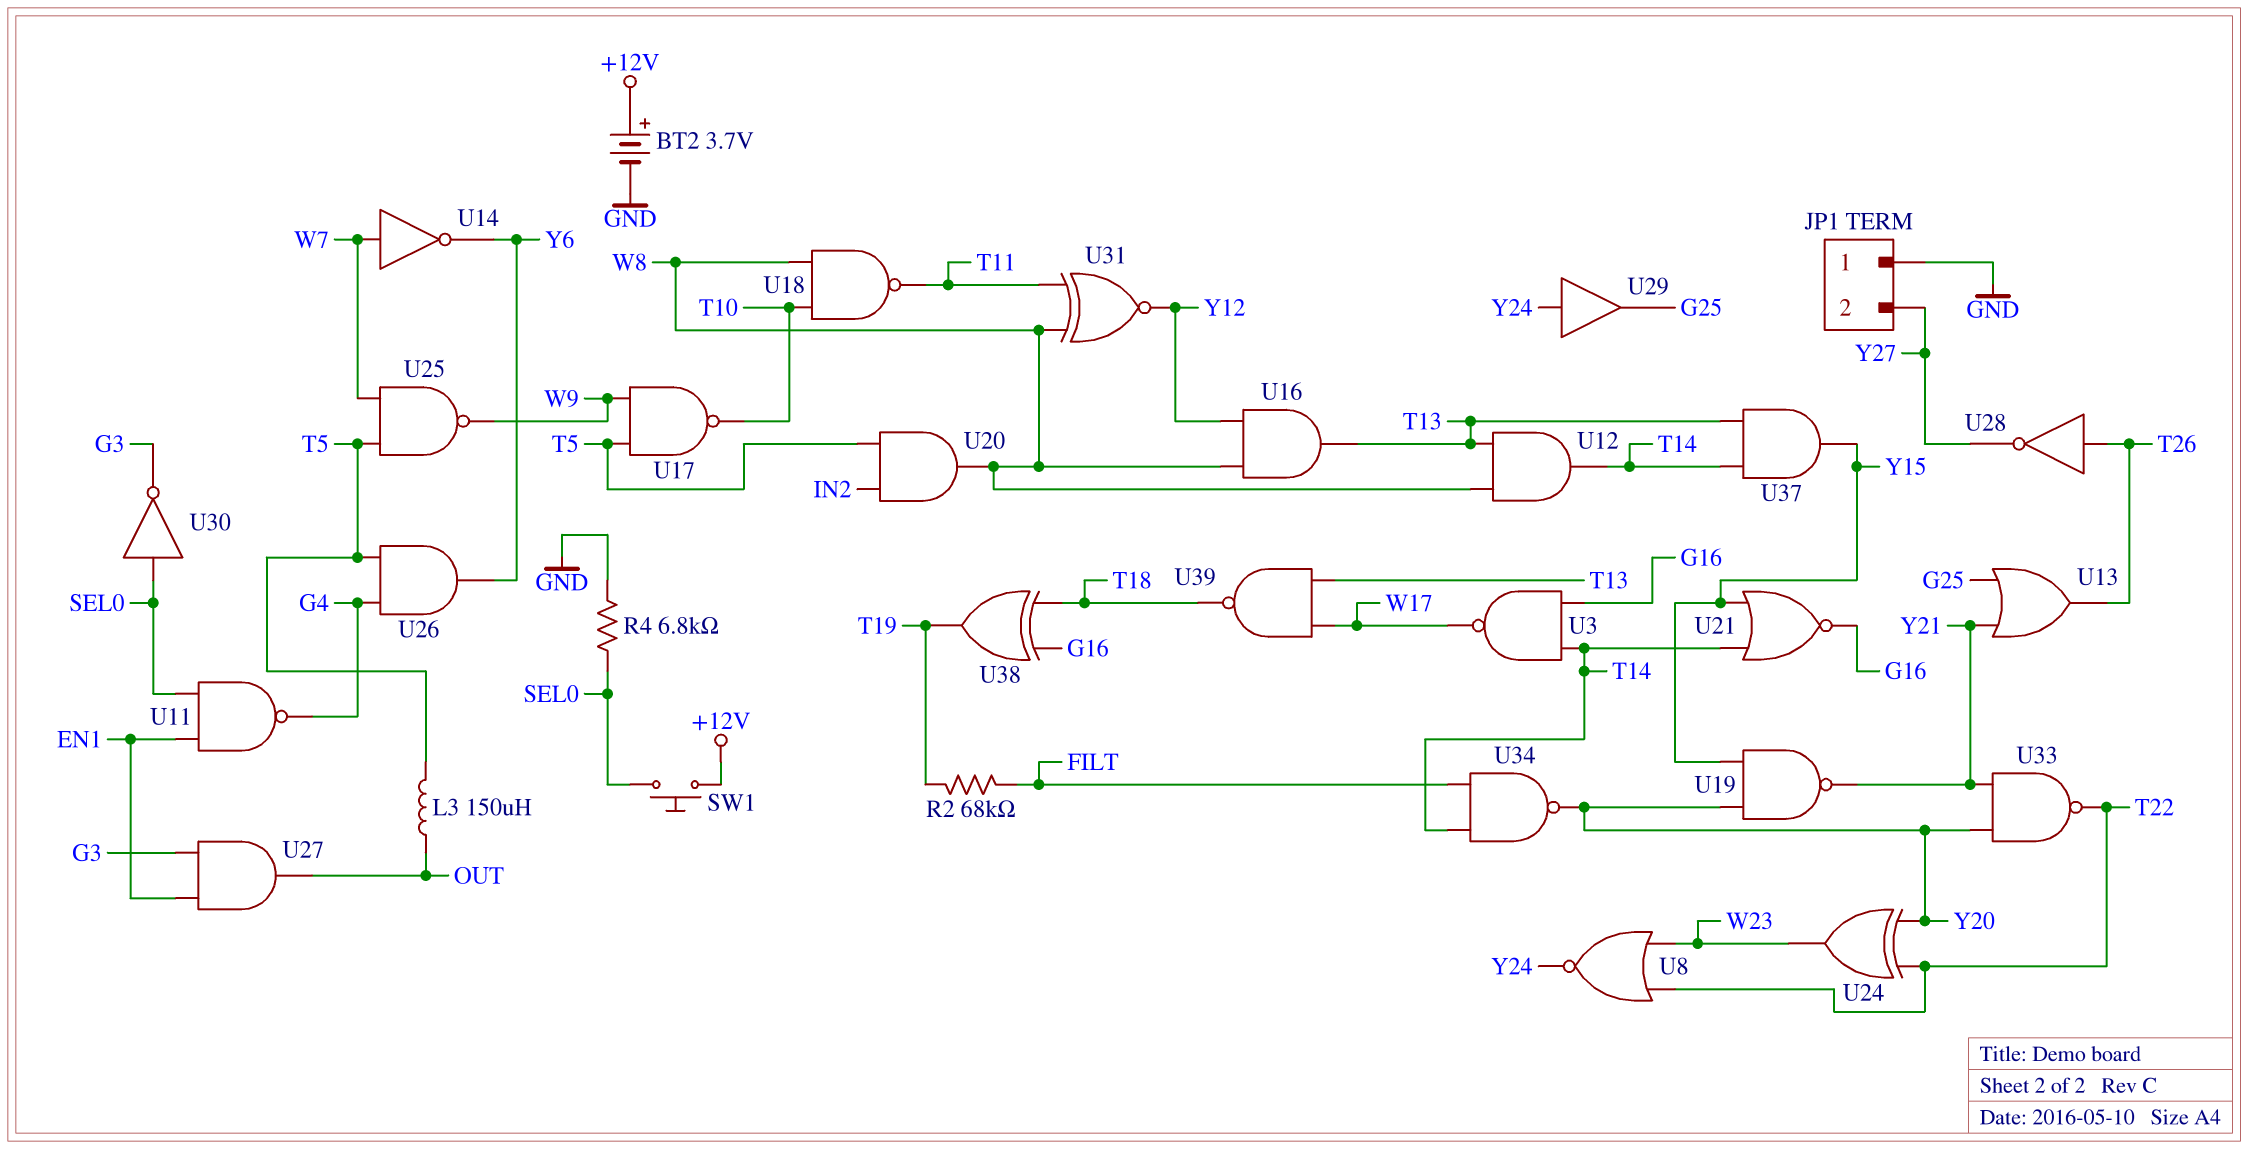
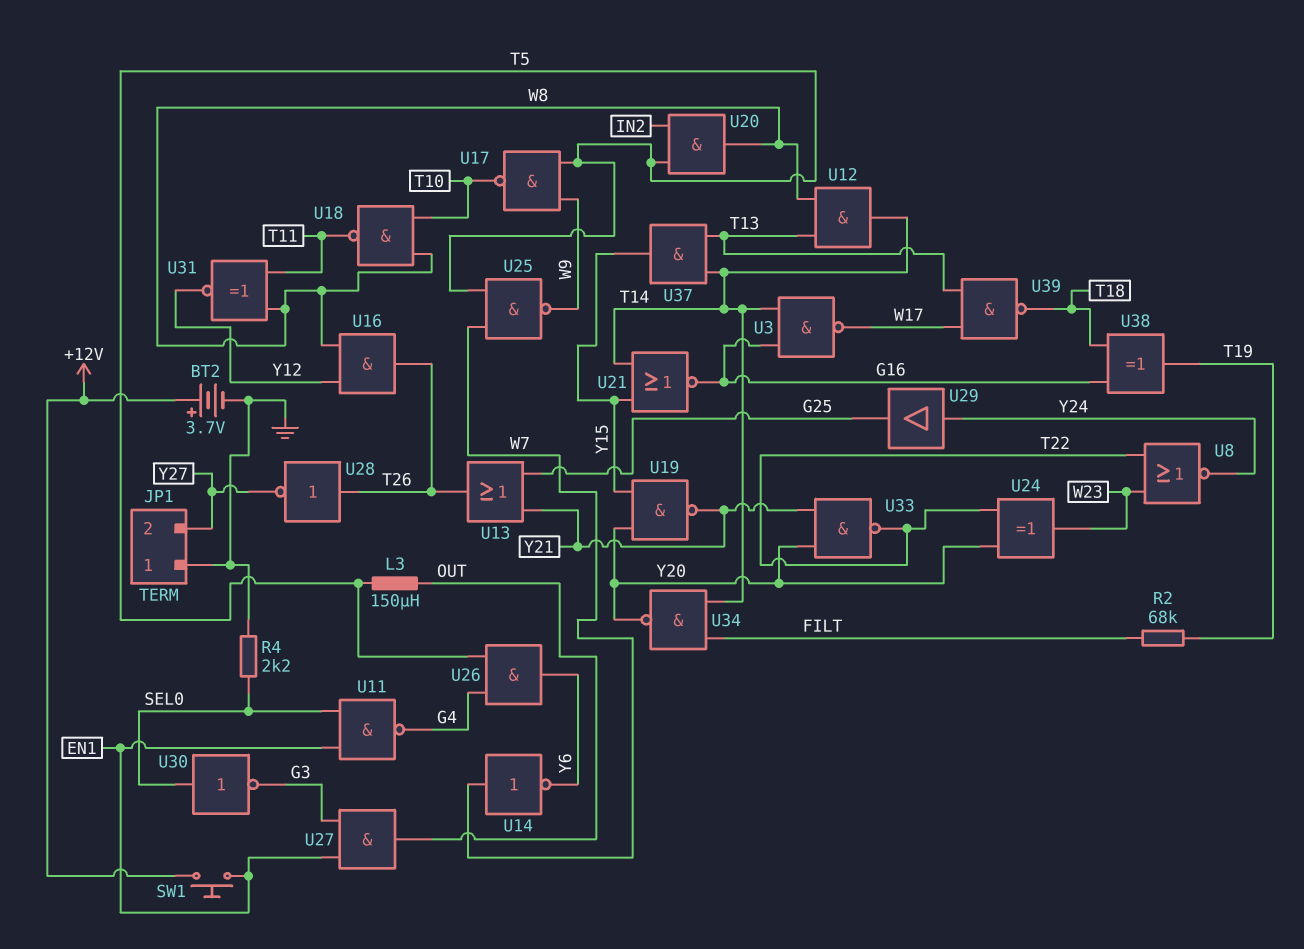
R4: 6.8k (GND, SEL0) -> 2.2k (GND, SEL0)
SW1: button (+12V, SEL0) -> button (+12V, EN1)
U16: AND (in W8, in Y12, out T13) -> AND (in W8, in Y12, out T26)

